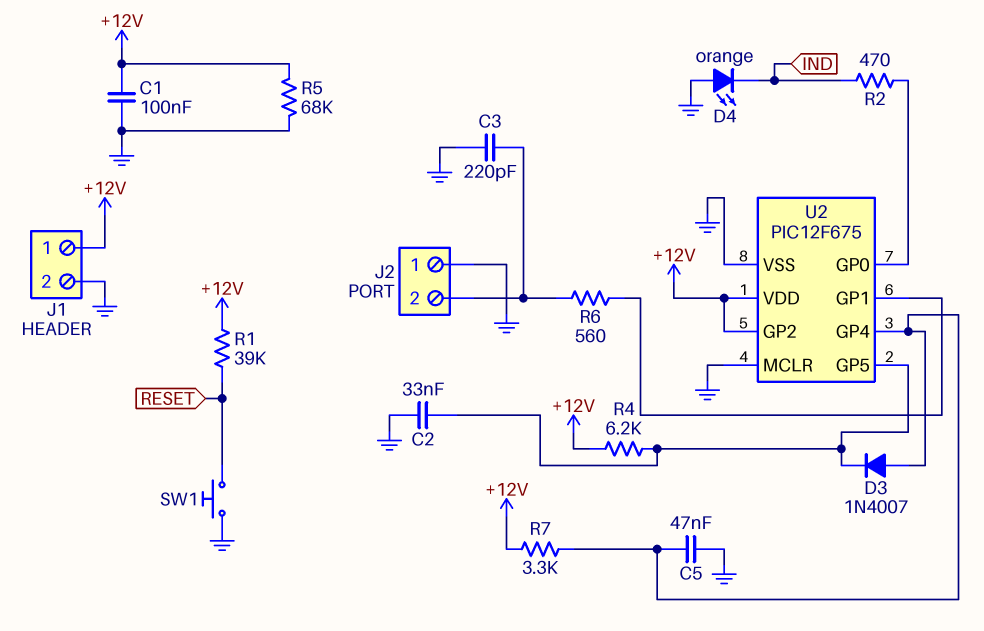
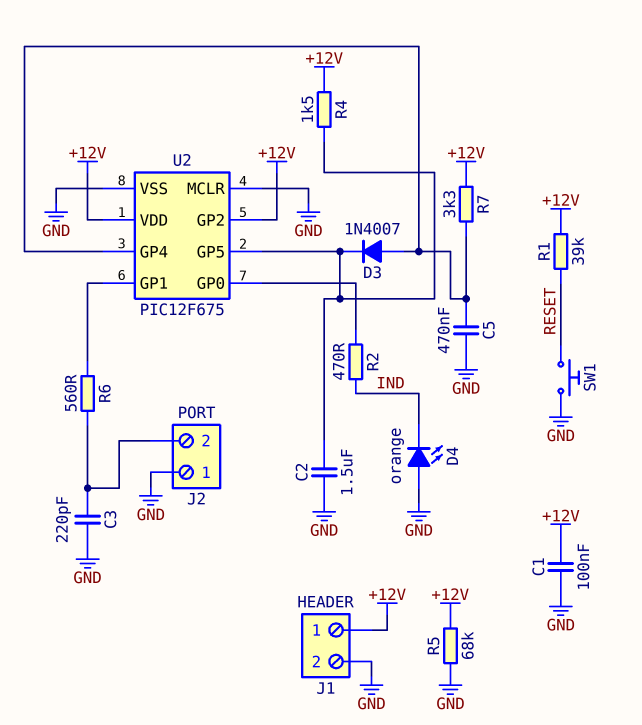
C2: 33nF (GND, U2/GP5) -> 1.5uF (GND, U2/GP5)
C5: 47nF (GND, U2/GP4) -> 470nF (GND, U2/GP4)
R4: 6.2k (+12V, U2/GP5) -> 1.5k (+12V, U2/GP5)

